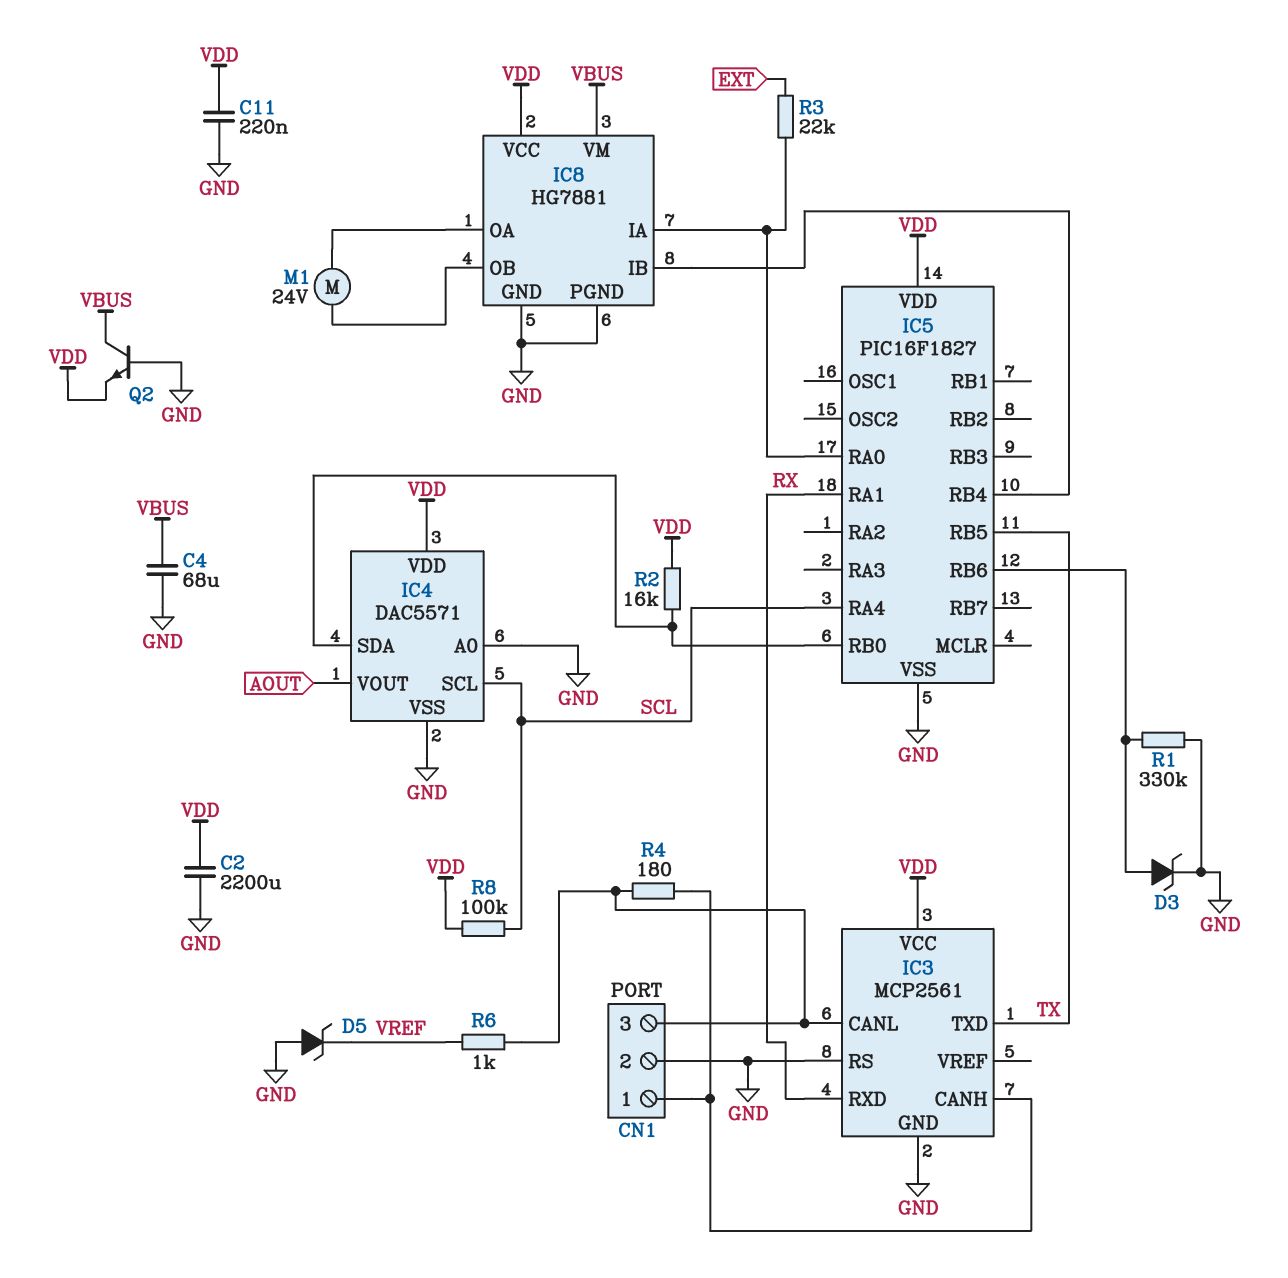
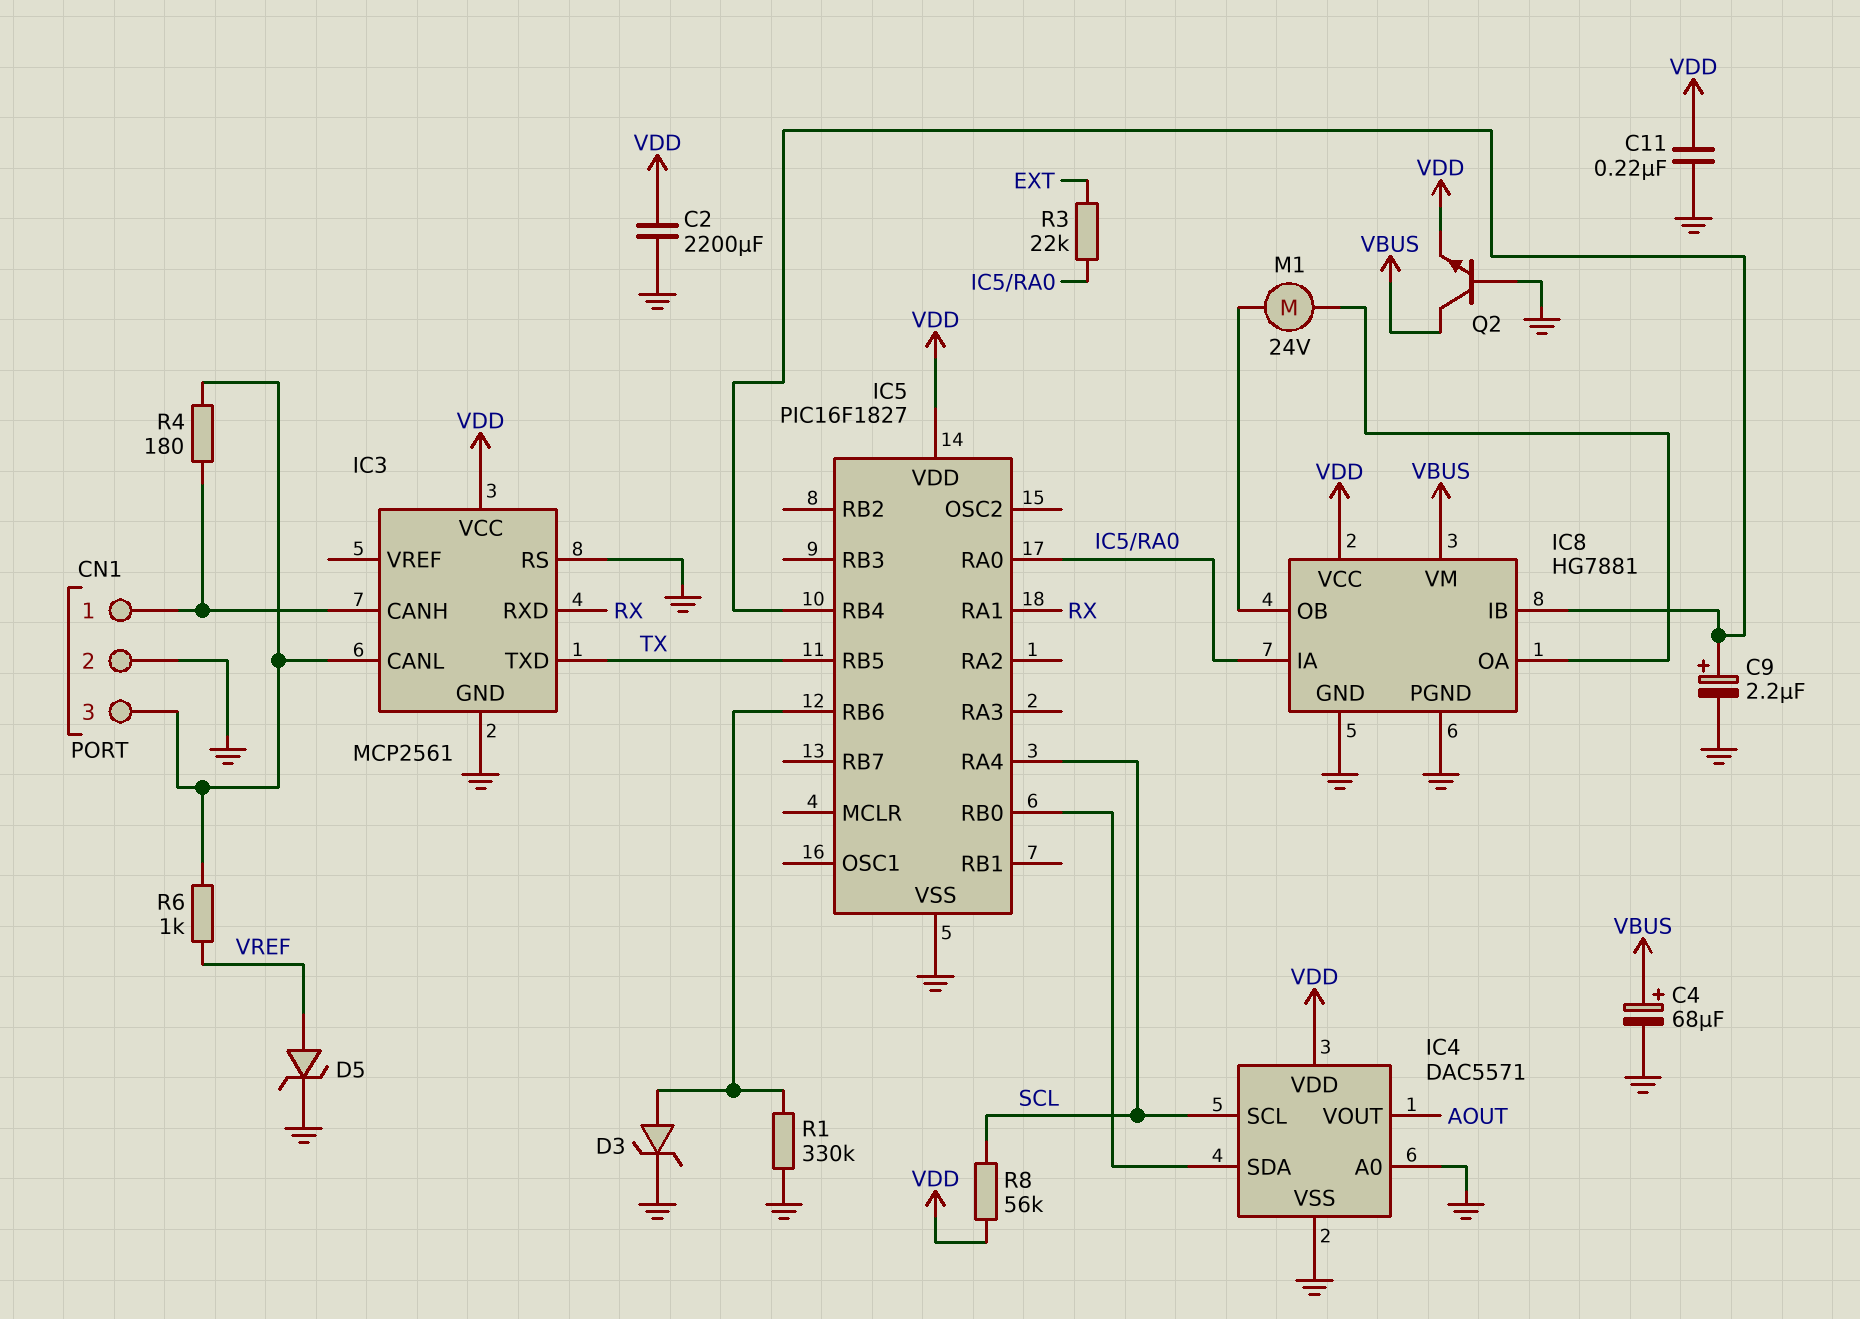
C4: 68uF (GND, VBUS) -> 68uF (plus VBUS, minus GND)
C9: none -> 2.2uF (plus IC5/RB4, minus GND)
D5: zener (A GND, K VREF) -> zener (A VREF, K GND)
R2: 16k (IC4/SDA, VDD) -> none
R8: 100k (SCL, VDD) -> 56k (SCL, VDD)

